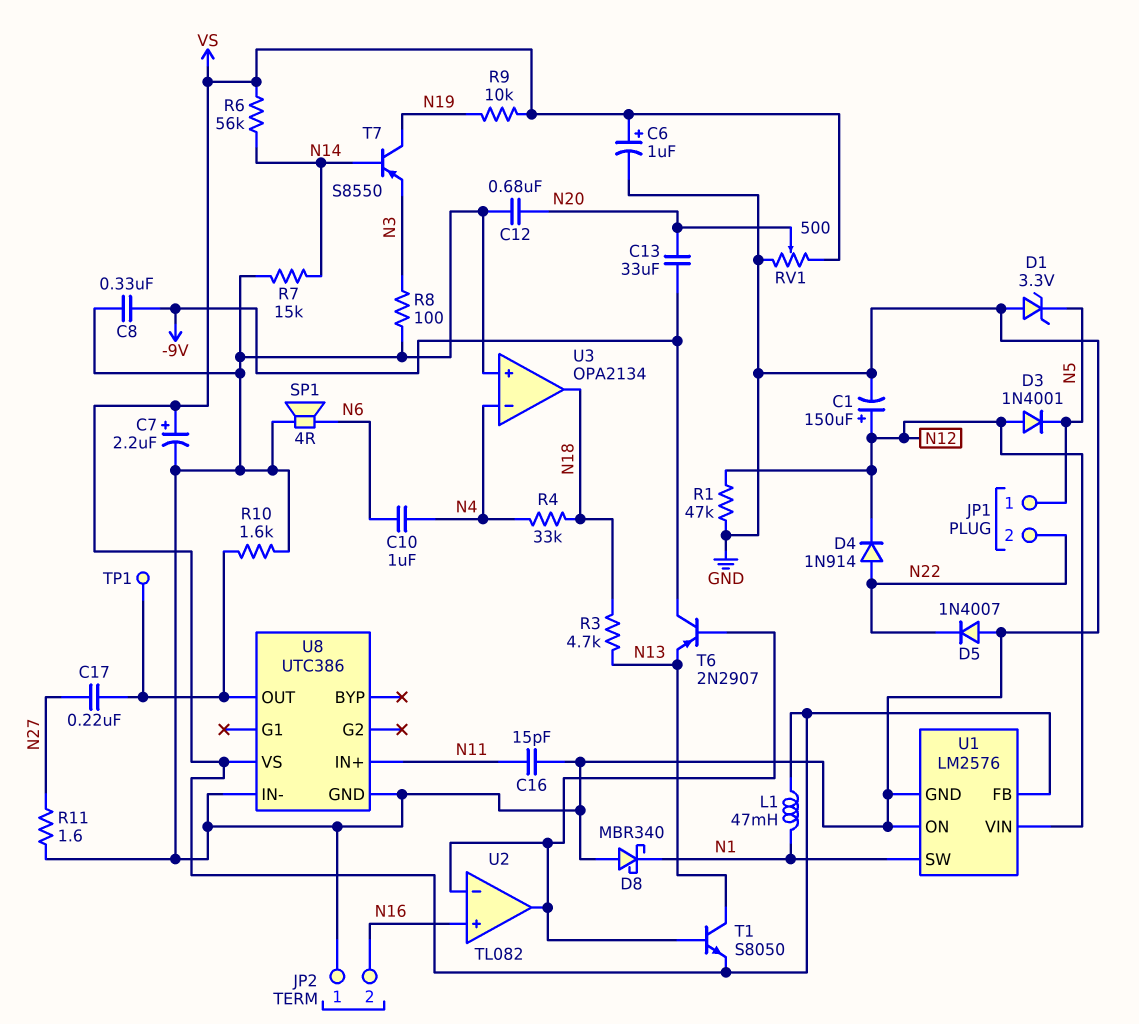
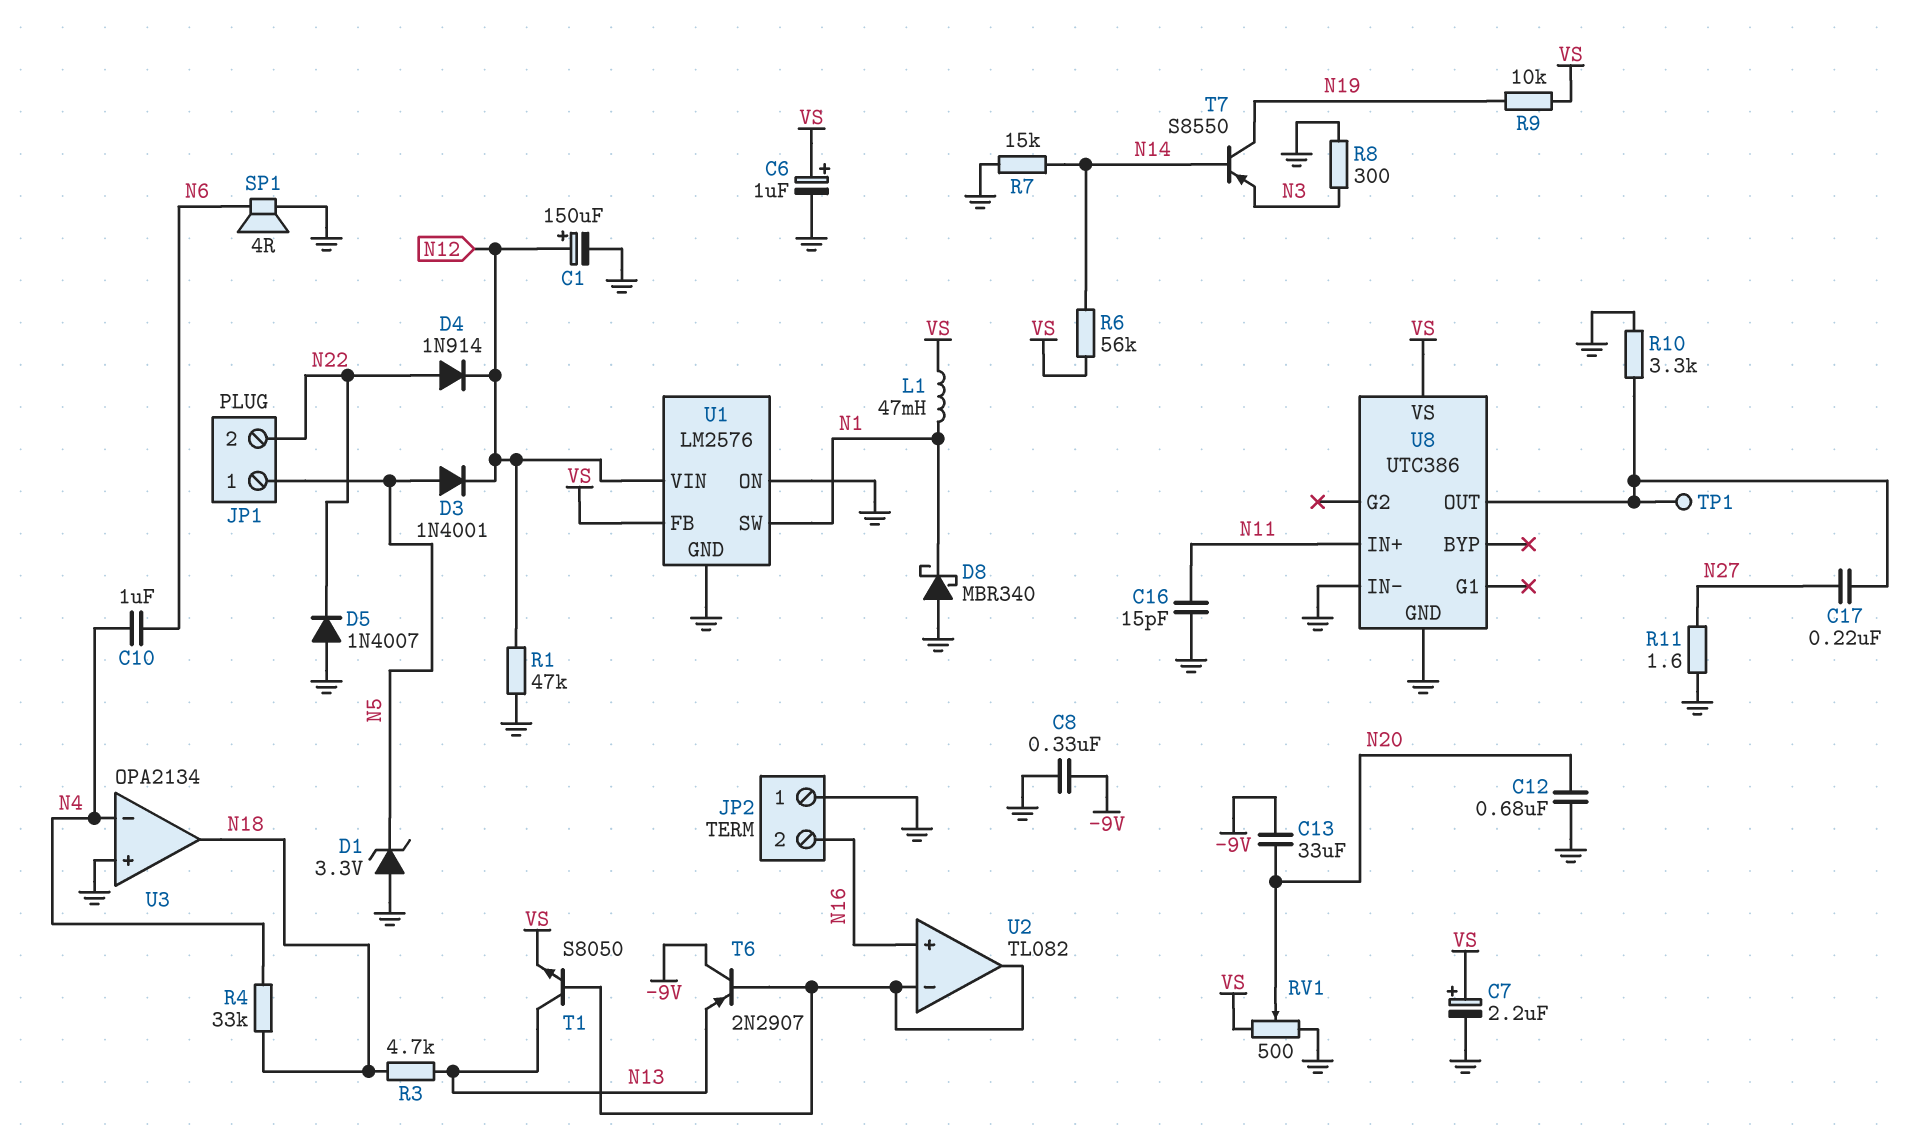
D3: diode 1N4001 (A N12, K N5) -> diode 1N4001 (A N5, K N12)
R8: 100 (GND, N3) -> 300 (GND, N3)
R10: 1.6k (GND, U8/OUT) -> 3.3k (GND, U8/OUT)

